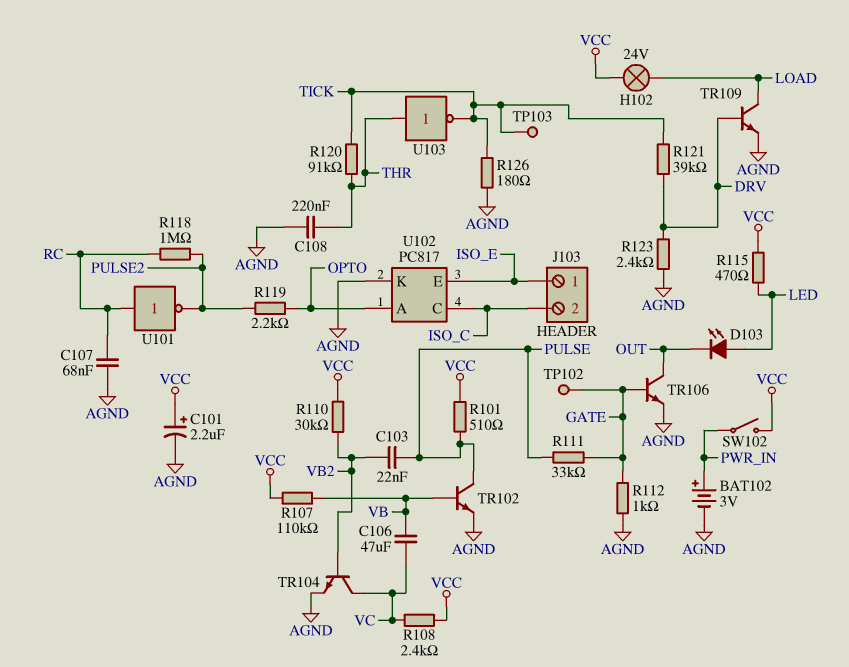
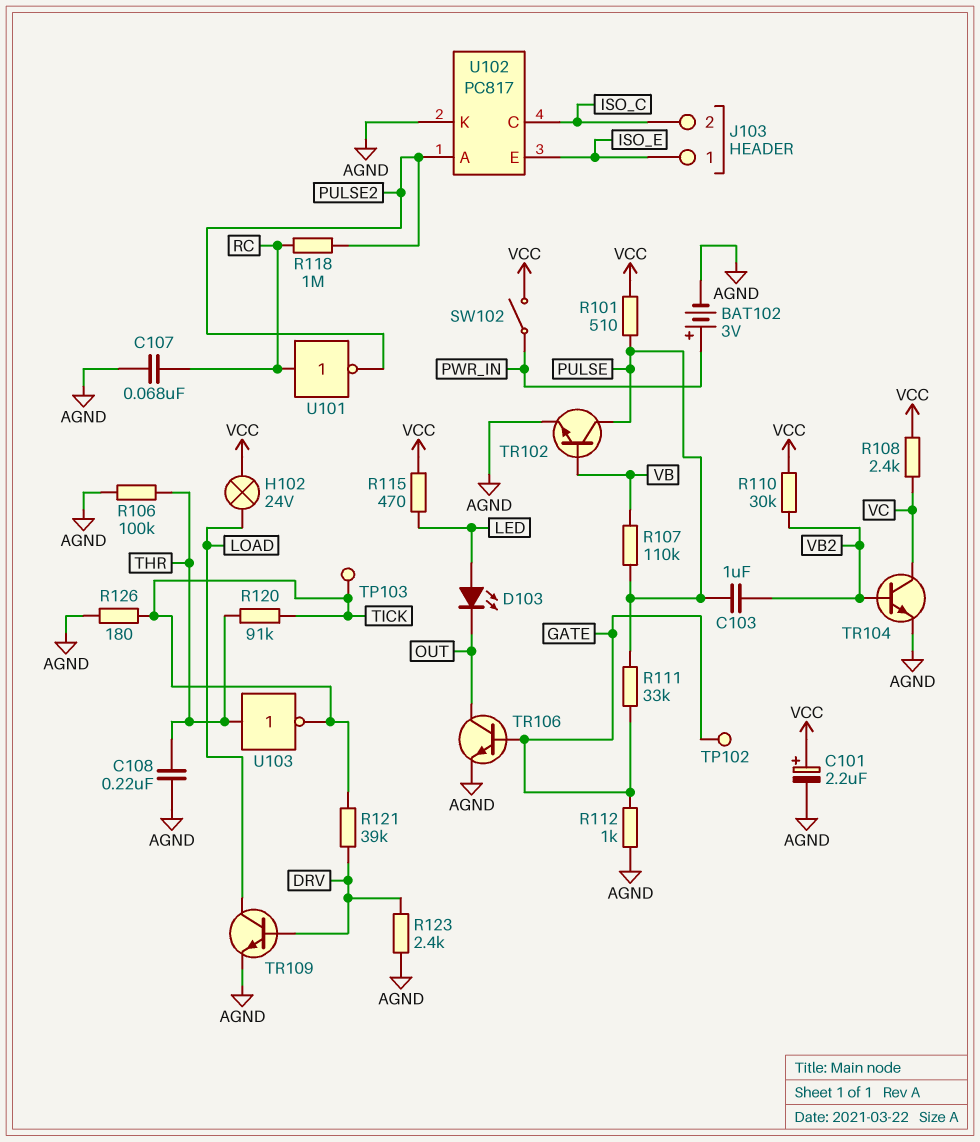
C103: 22nF (PULSE, VB2) -> 1uF (PULSE, VB2)
C106: 47uF (VB, VC) -> none
R106: none -> 100k (AGND, THR)
R107: 110k (VB, VCC) -> 110k (PULSE, VB)
R119: 2.2k (OPTO, PULSE2) -> none
U102 pin A: OPTO -> PULSE2

